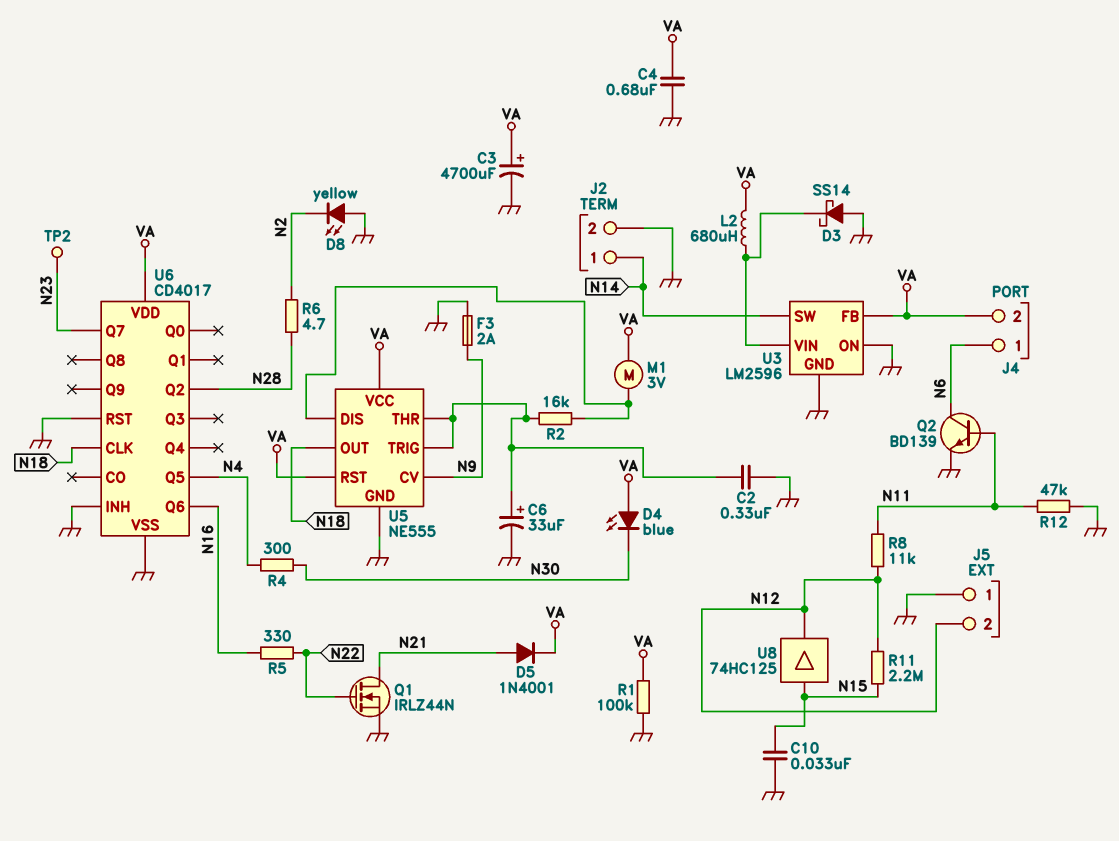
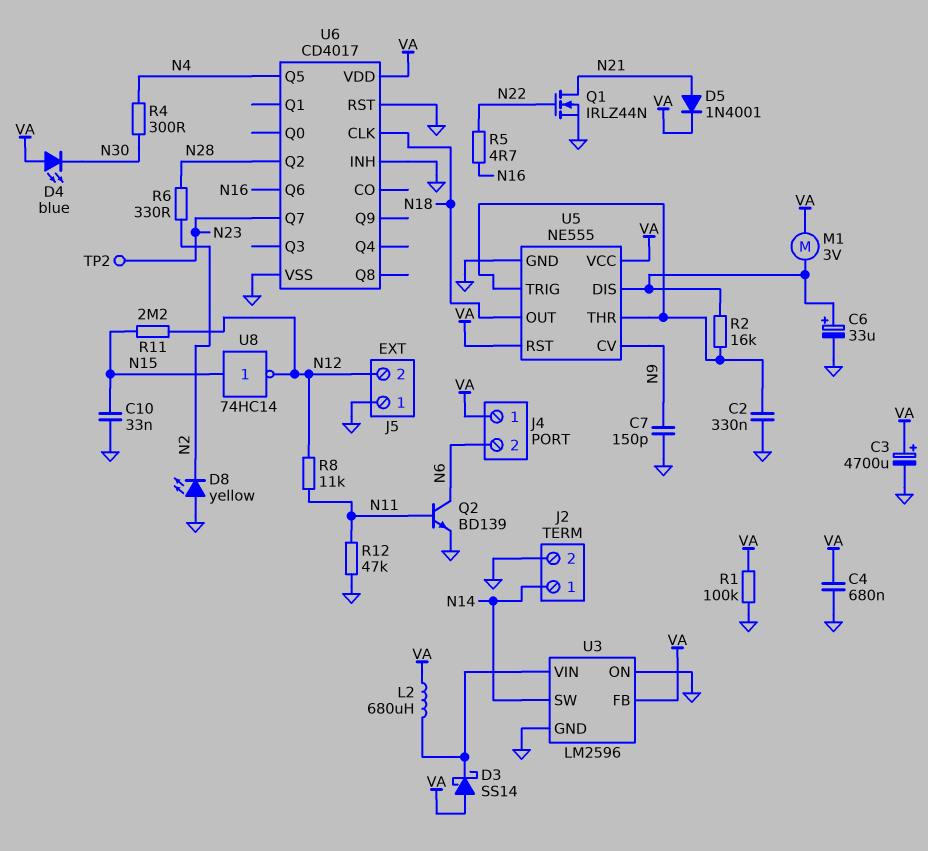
C6: 33uF (plus U5/THR, minus GND) -> 33uF (plus U5/DIS, minus GND)
C7: none -> 150pF (GND, N9)
D3: schottky SS14 (A GND, K U3/VIN) -> schottky SS14 (A VA, K U3/VIN)
F3: 2A (GND, N9) -> none
J4 pin 1: N6 -> VA
J4 pin 2: VA -> N6
R5: 330 (N16, N22) -> 4.7 (N16, N22)
R6: 4.7 (N2, N28) -> 330 (N2, N28)
U8: buffer 74HC125 (in N15, out N12) -> NOT 74HC14 (in N15, out N12)

